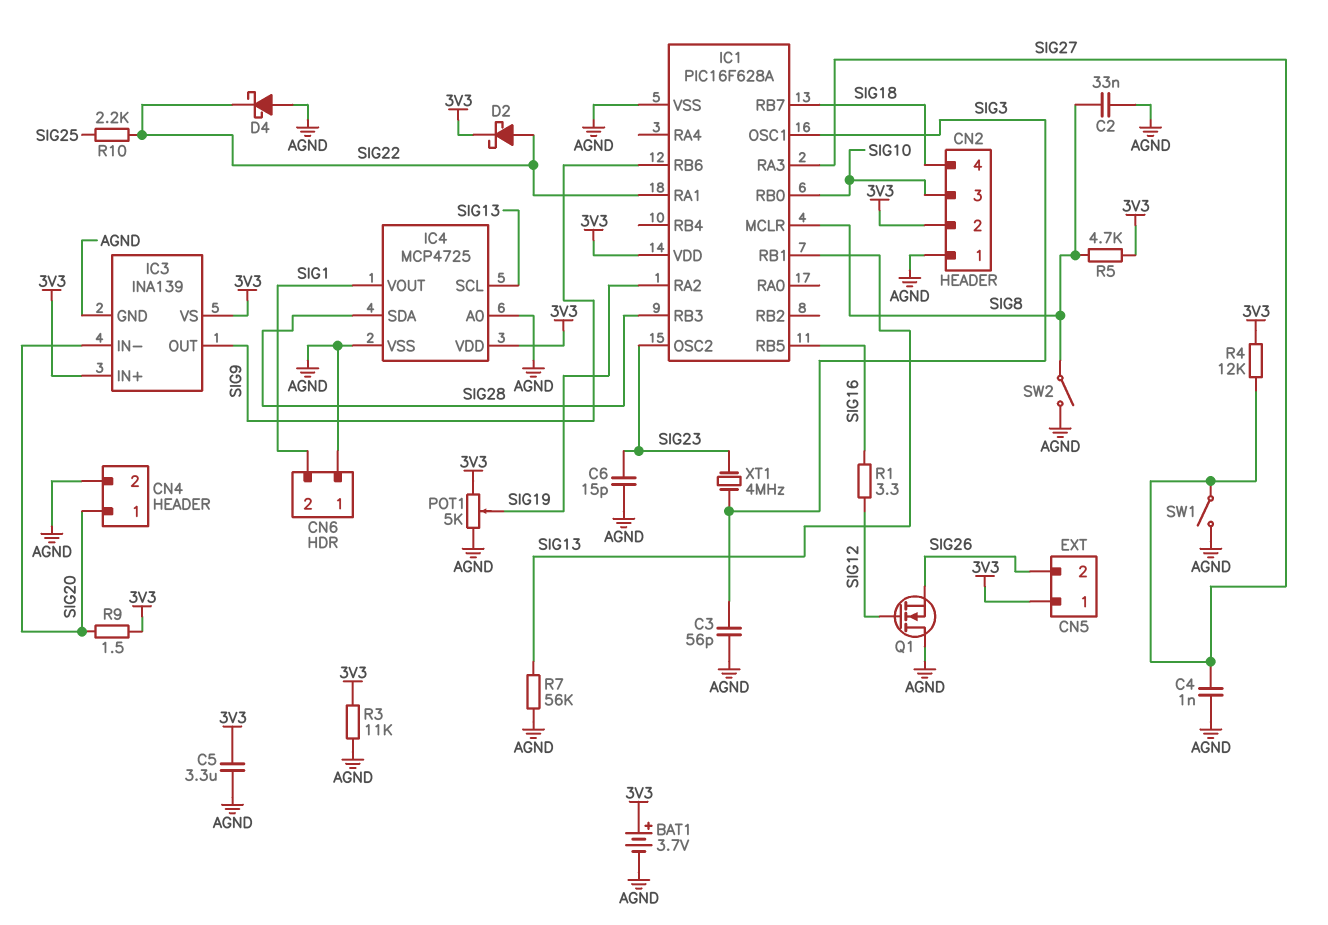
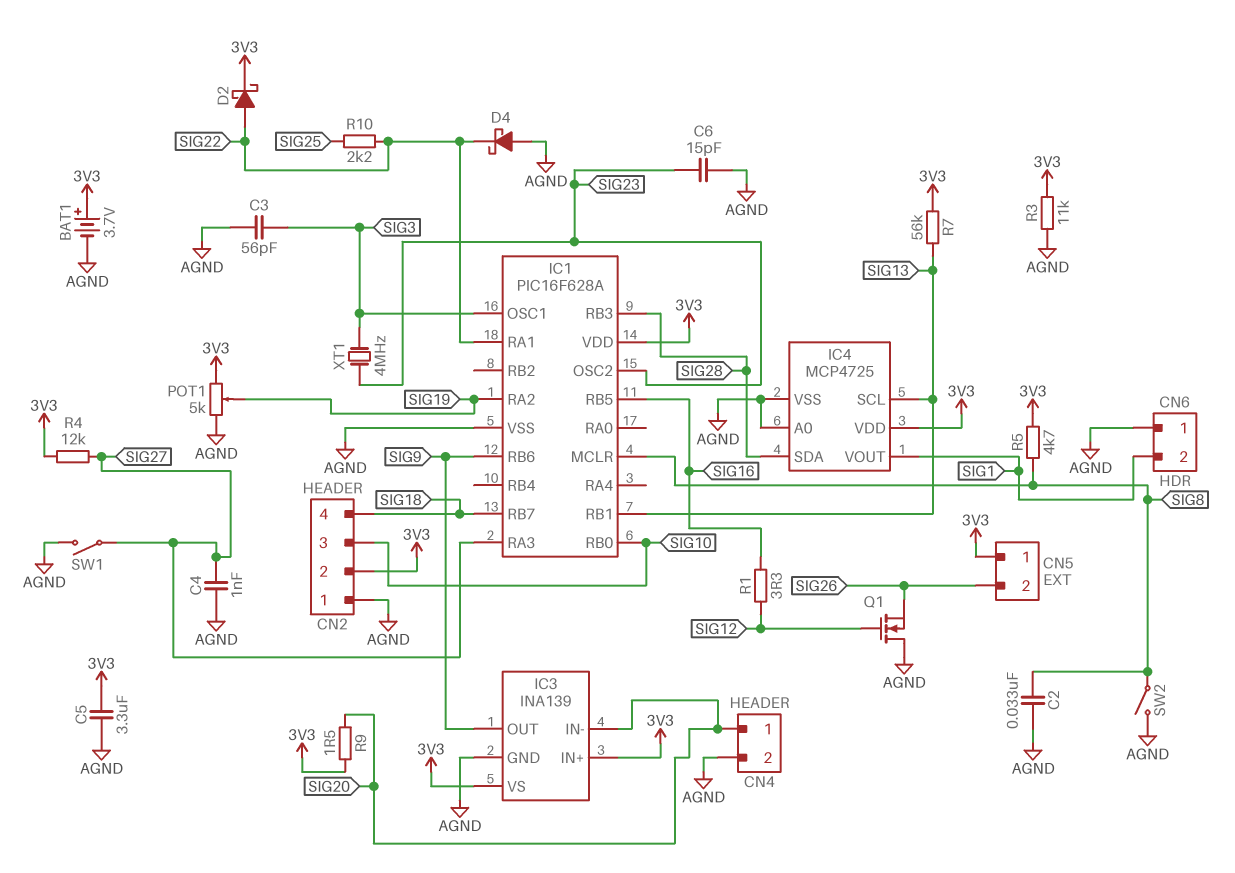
R7: 56k (AGND, SIG13) -> 56k (3V3, SIG13)

